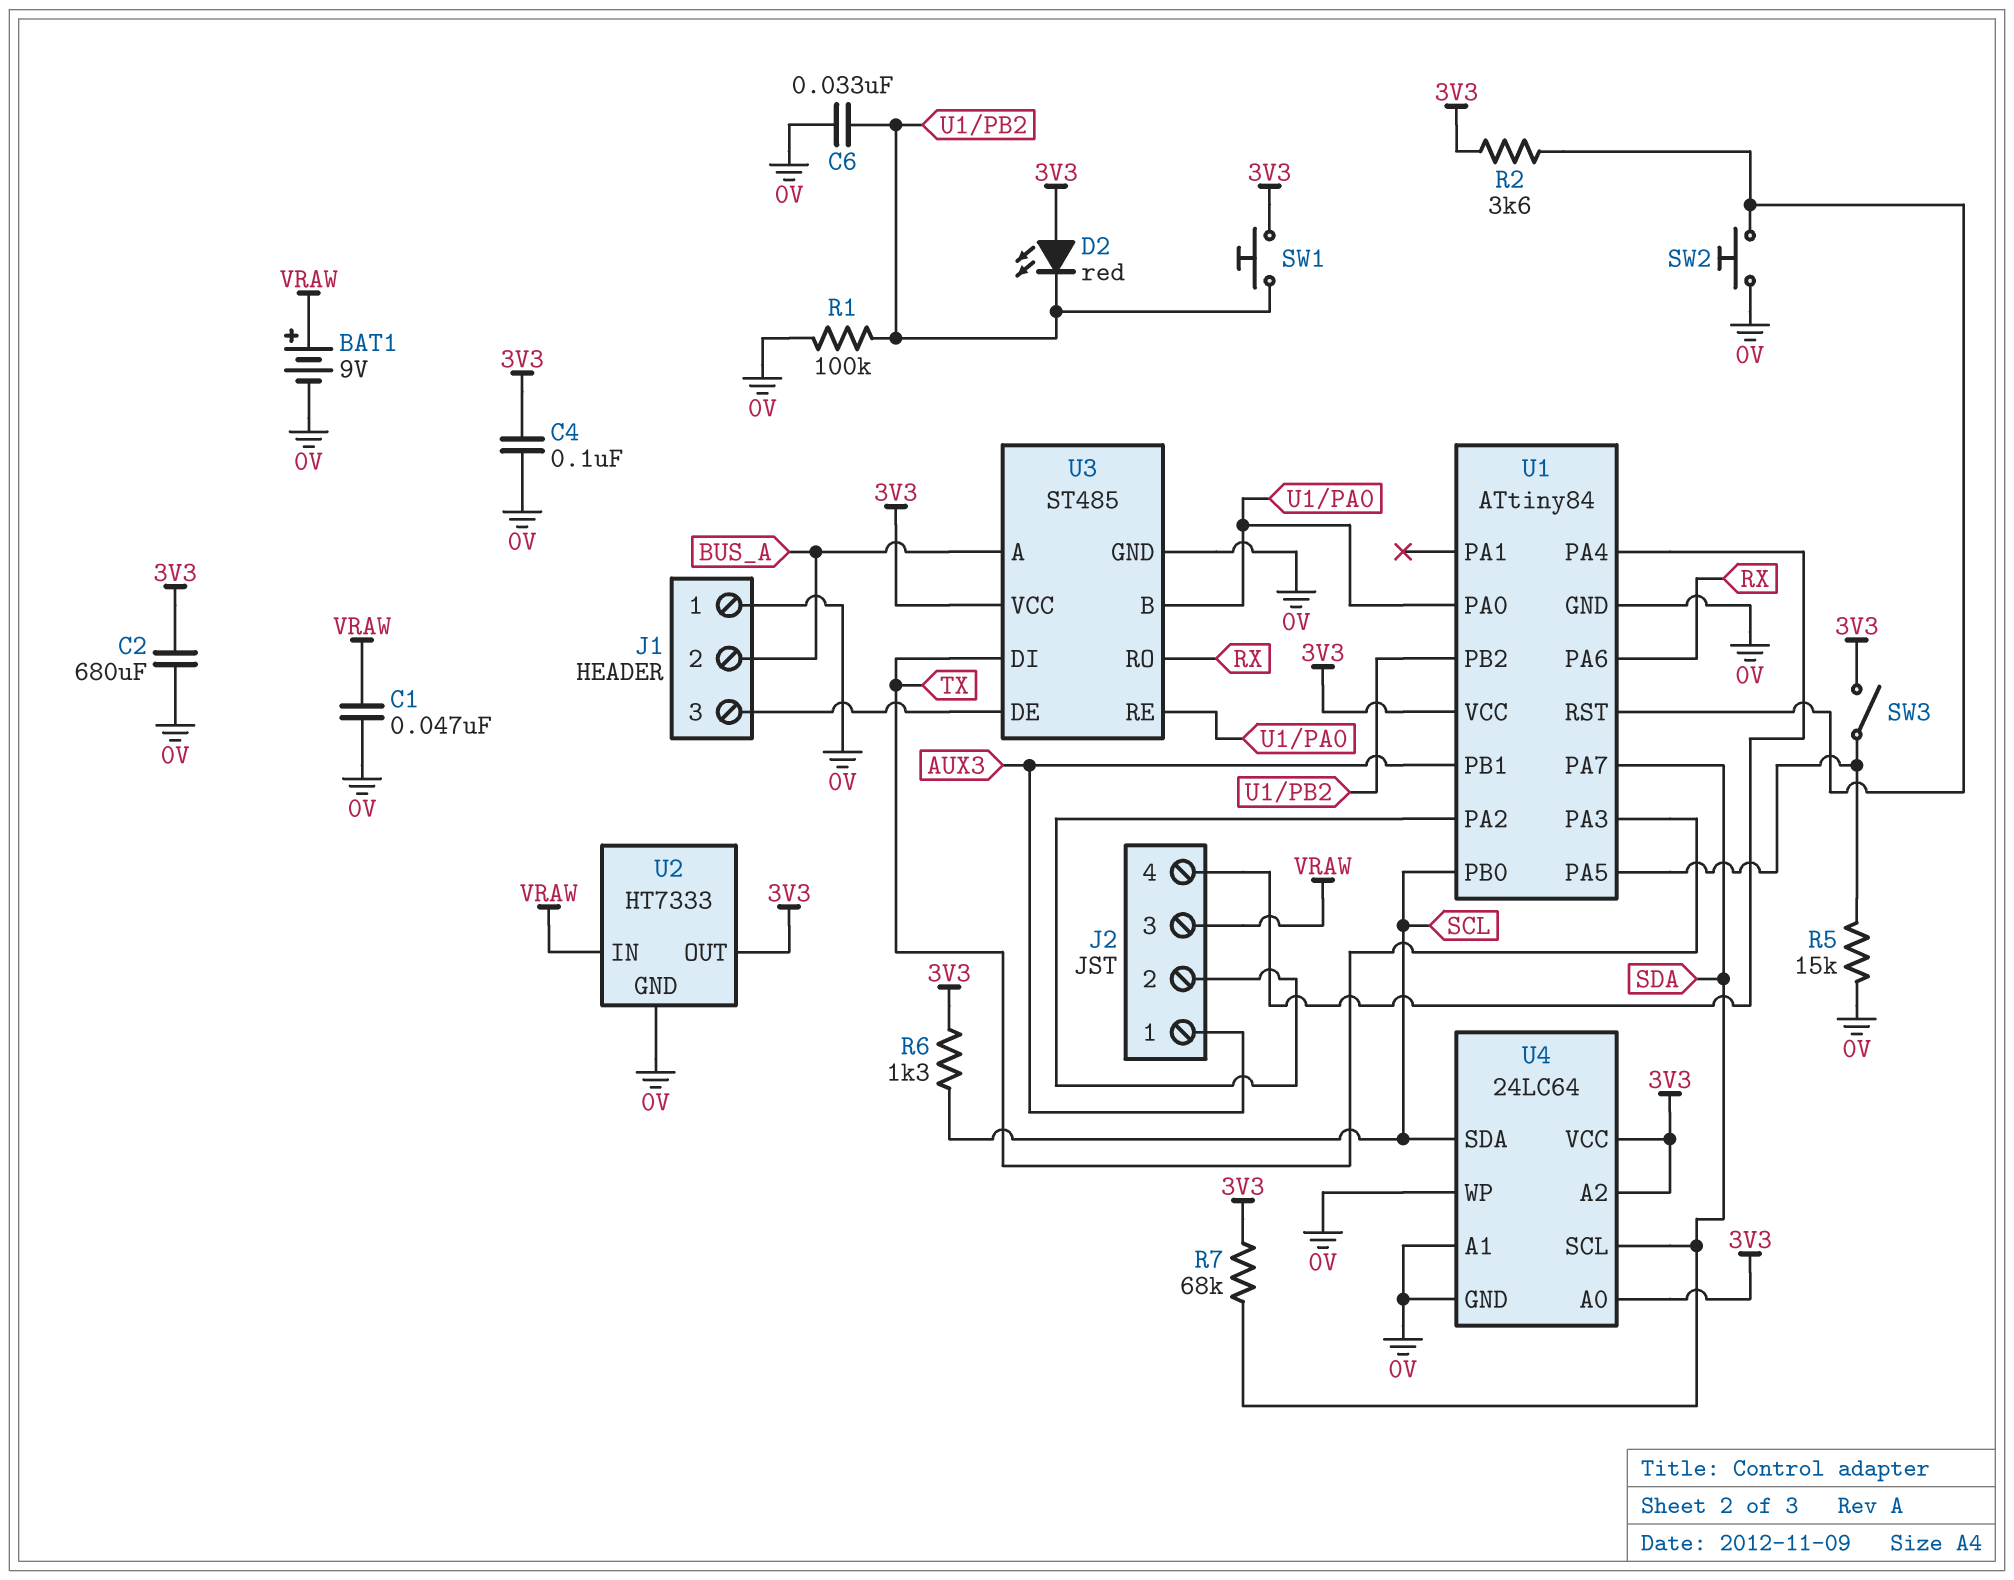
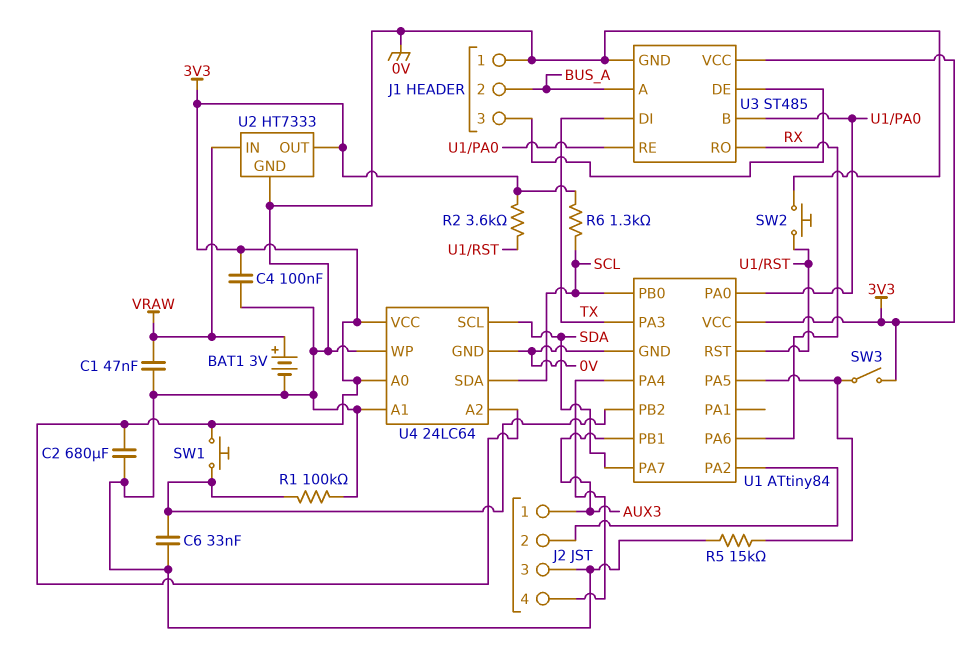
BAT1: 9V (plus VRAW, minus 0V) -> 3V (plus VRAW, minus 0V)
D2: LED red (A 3V3, K U1/PB2) -> none
J2 pin 3: VRAW -> 0V
R7: 68k (3V3, SDA) -> none

